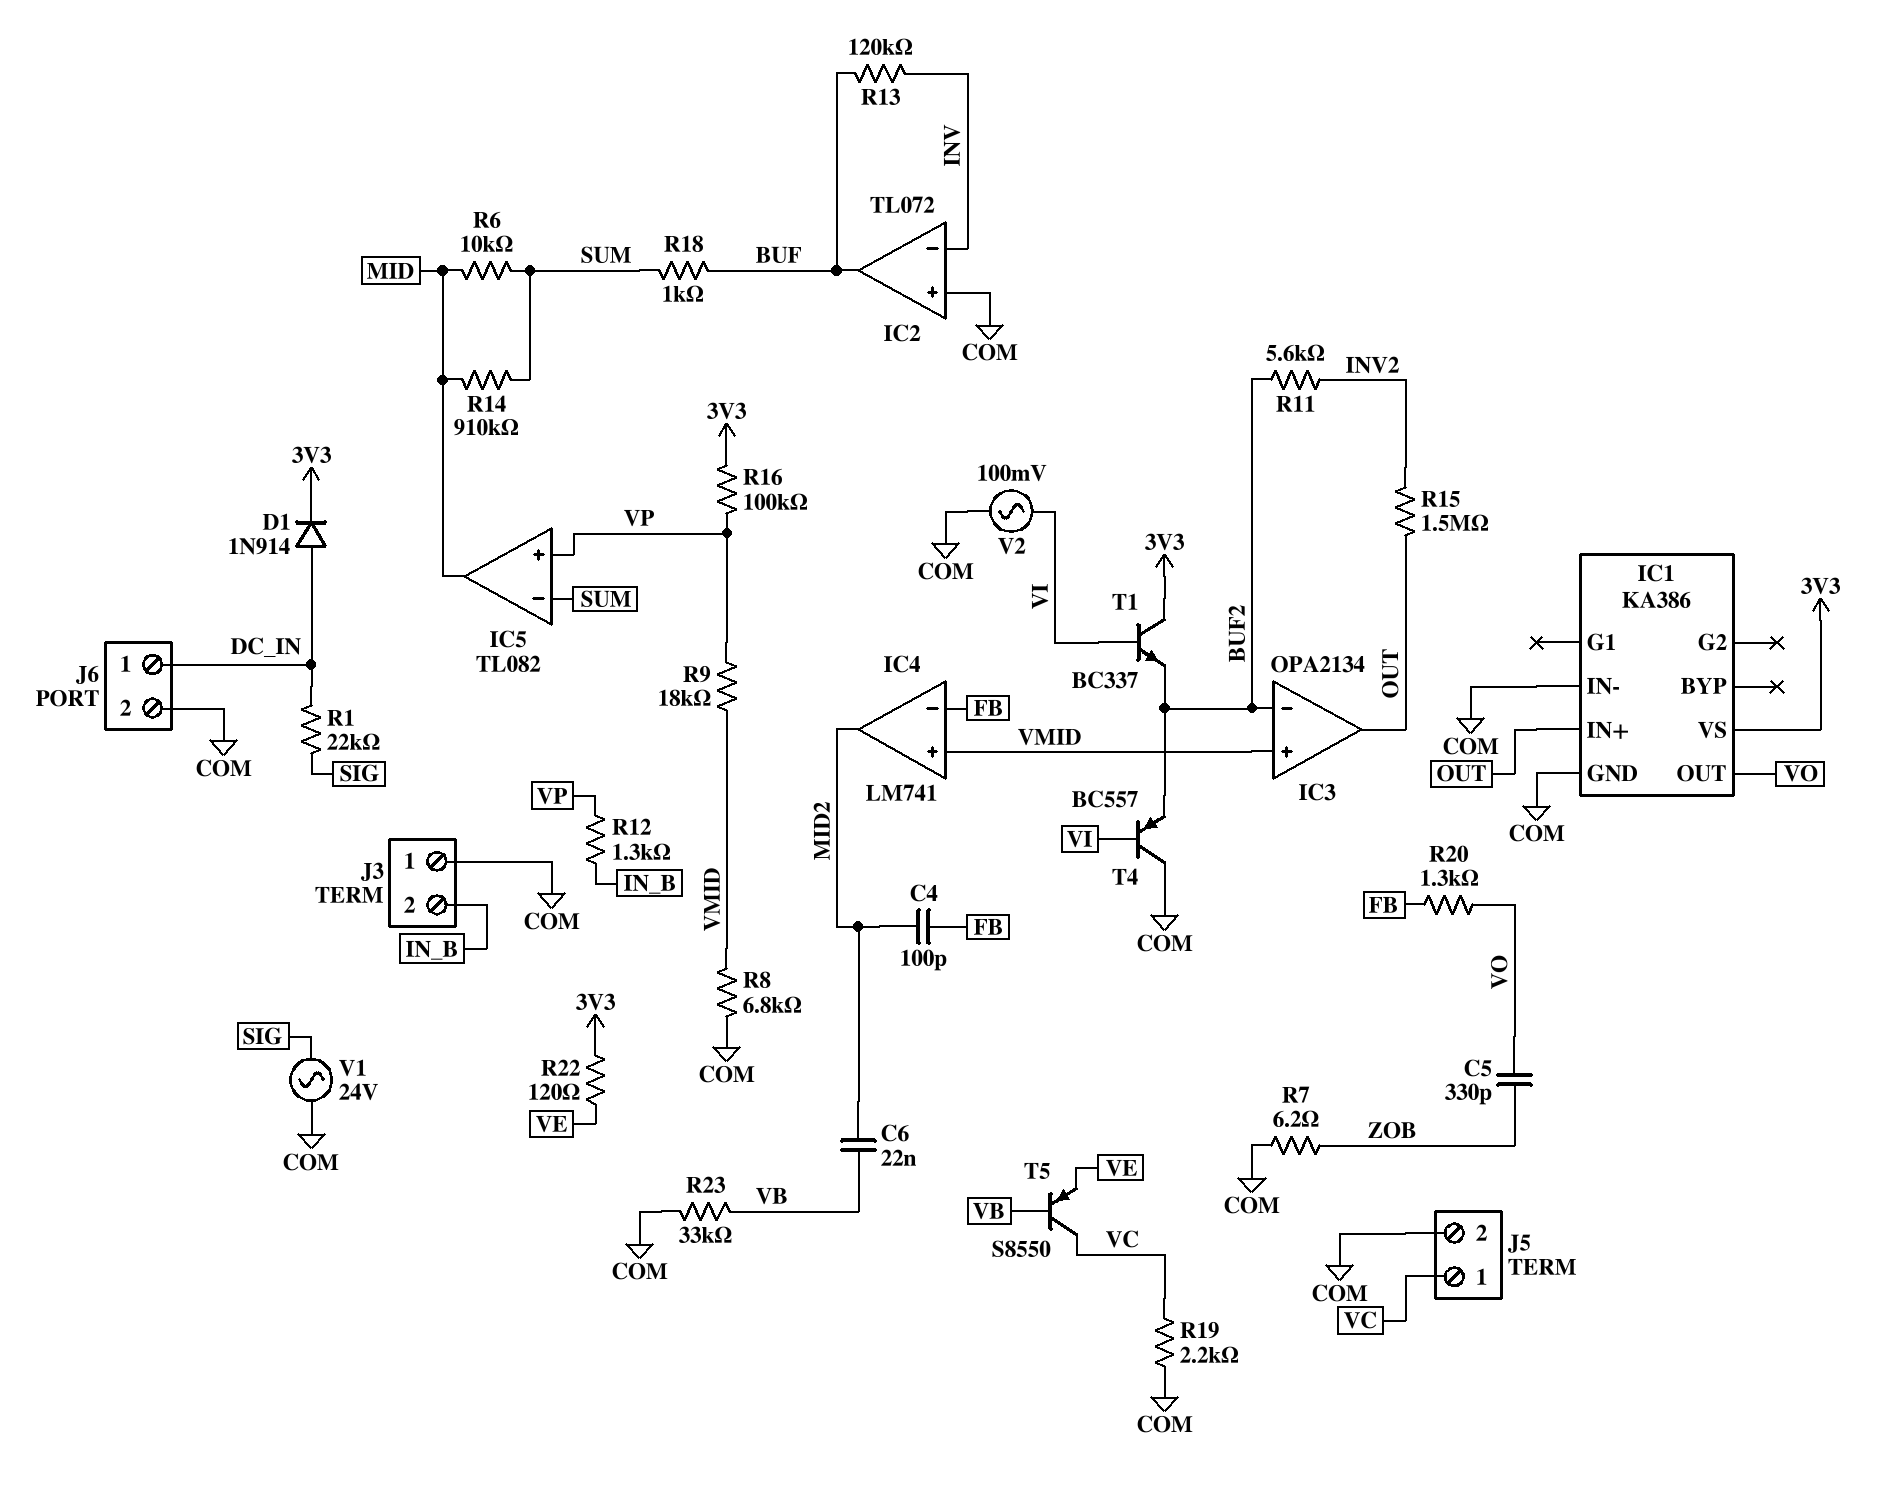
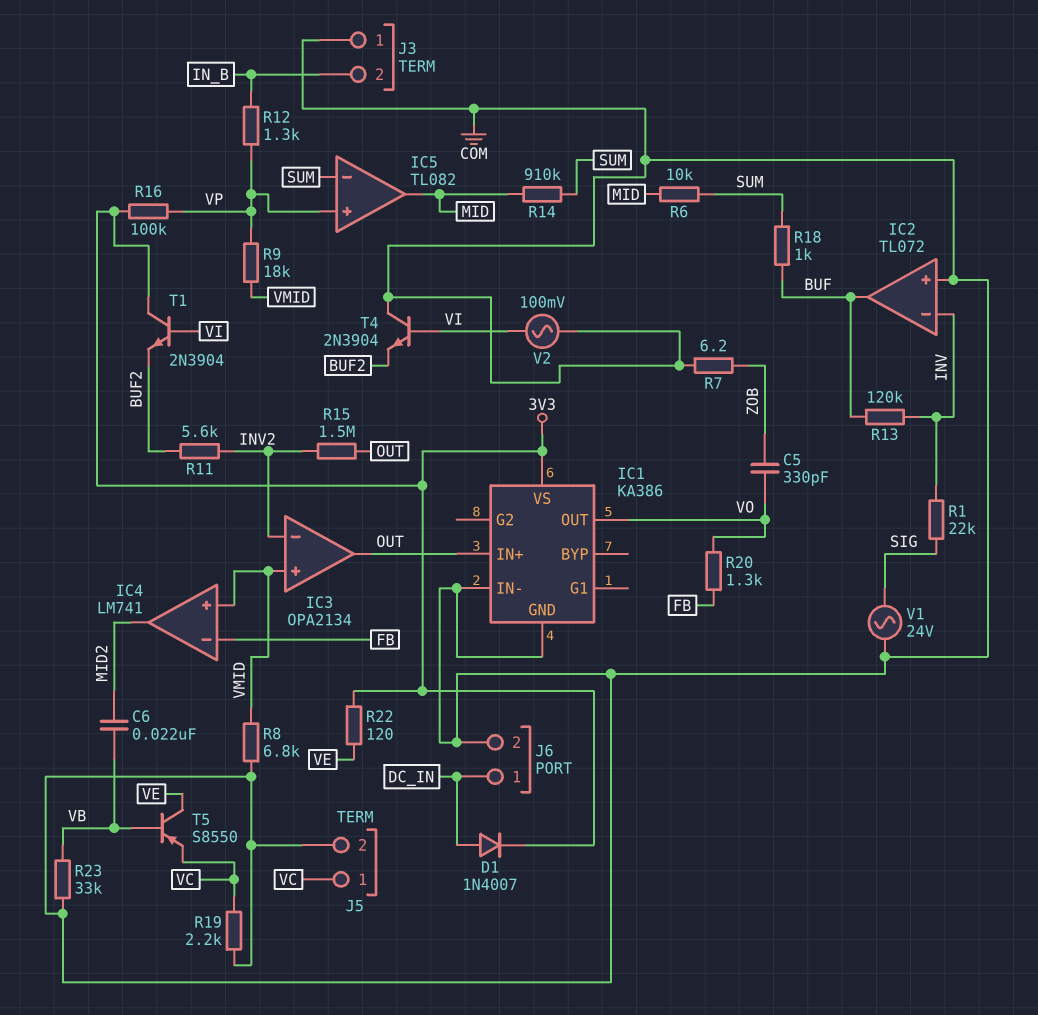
C4: 100pF (FB, MID2) -> none
D1: diode 1N914 (A DC_IN, K 3V3) -> diode 1N4007 (A DC_IN, K 3V3)
IC3 pin in-: BUF2 -> INV2
R1: 22k (DC_IN, SIG) -> 22k (INV, SIG)
T1: NPN BC337 (B VI, C 3V3, E BUF2) -> NPN 2N3904 (B VI, C 3V3, E BUF2)
T4: PNP BC557 (B VI, C COM, E BUF2) -> NPN 2N3904 (B VI, C COM, E BUF2)
T5: PNP S8550 (B VB, C VC, E VE) -> PNP S8550 (B VB, C VE, E VC)

